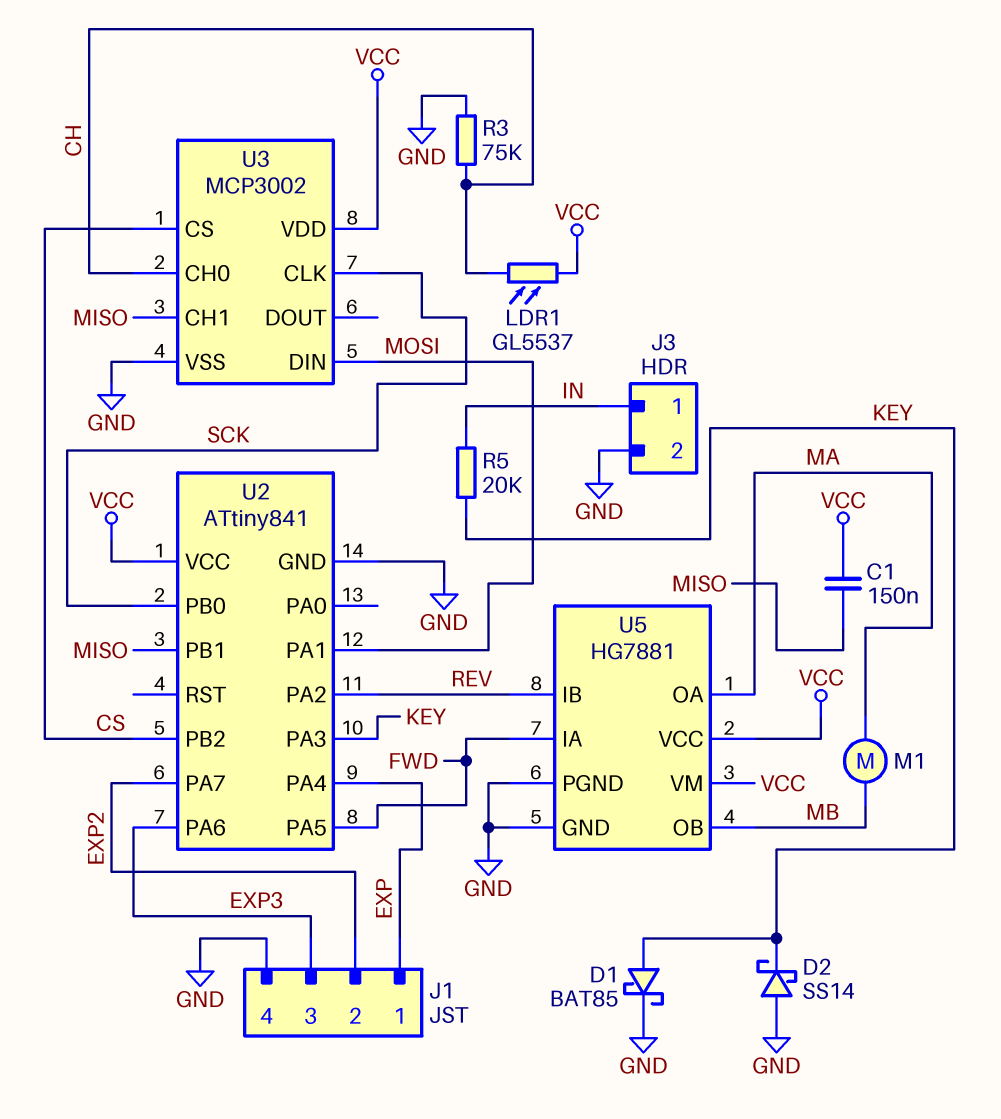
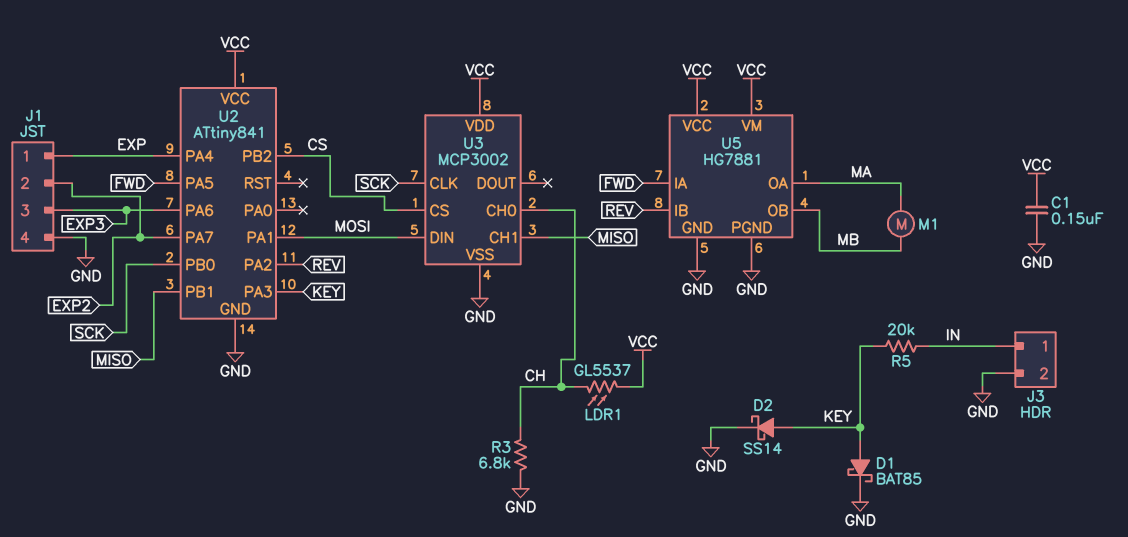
C1: 150nF (MISO, VCC) -> 150nF (GND, VCC)
D2: schottky SS14 (A GND, K KEY) -> schottky SS14 (A KEY, K GND)
R3: 75k (CH, GND) -> 6.8k (CH, GND)

